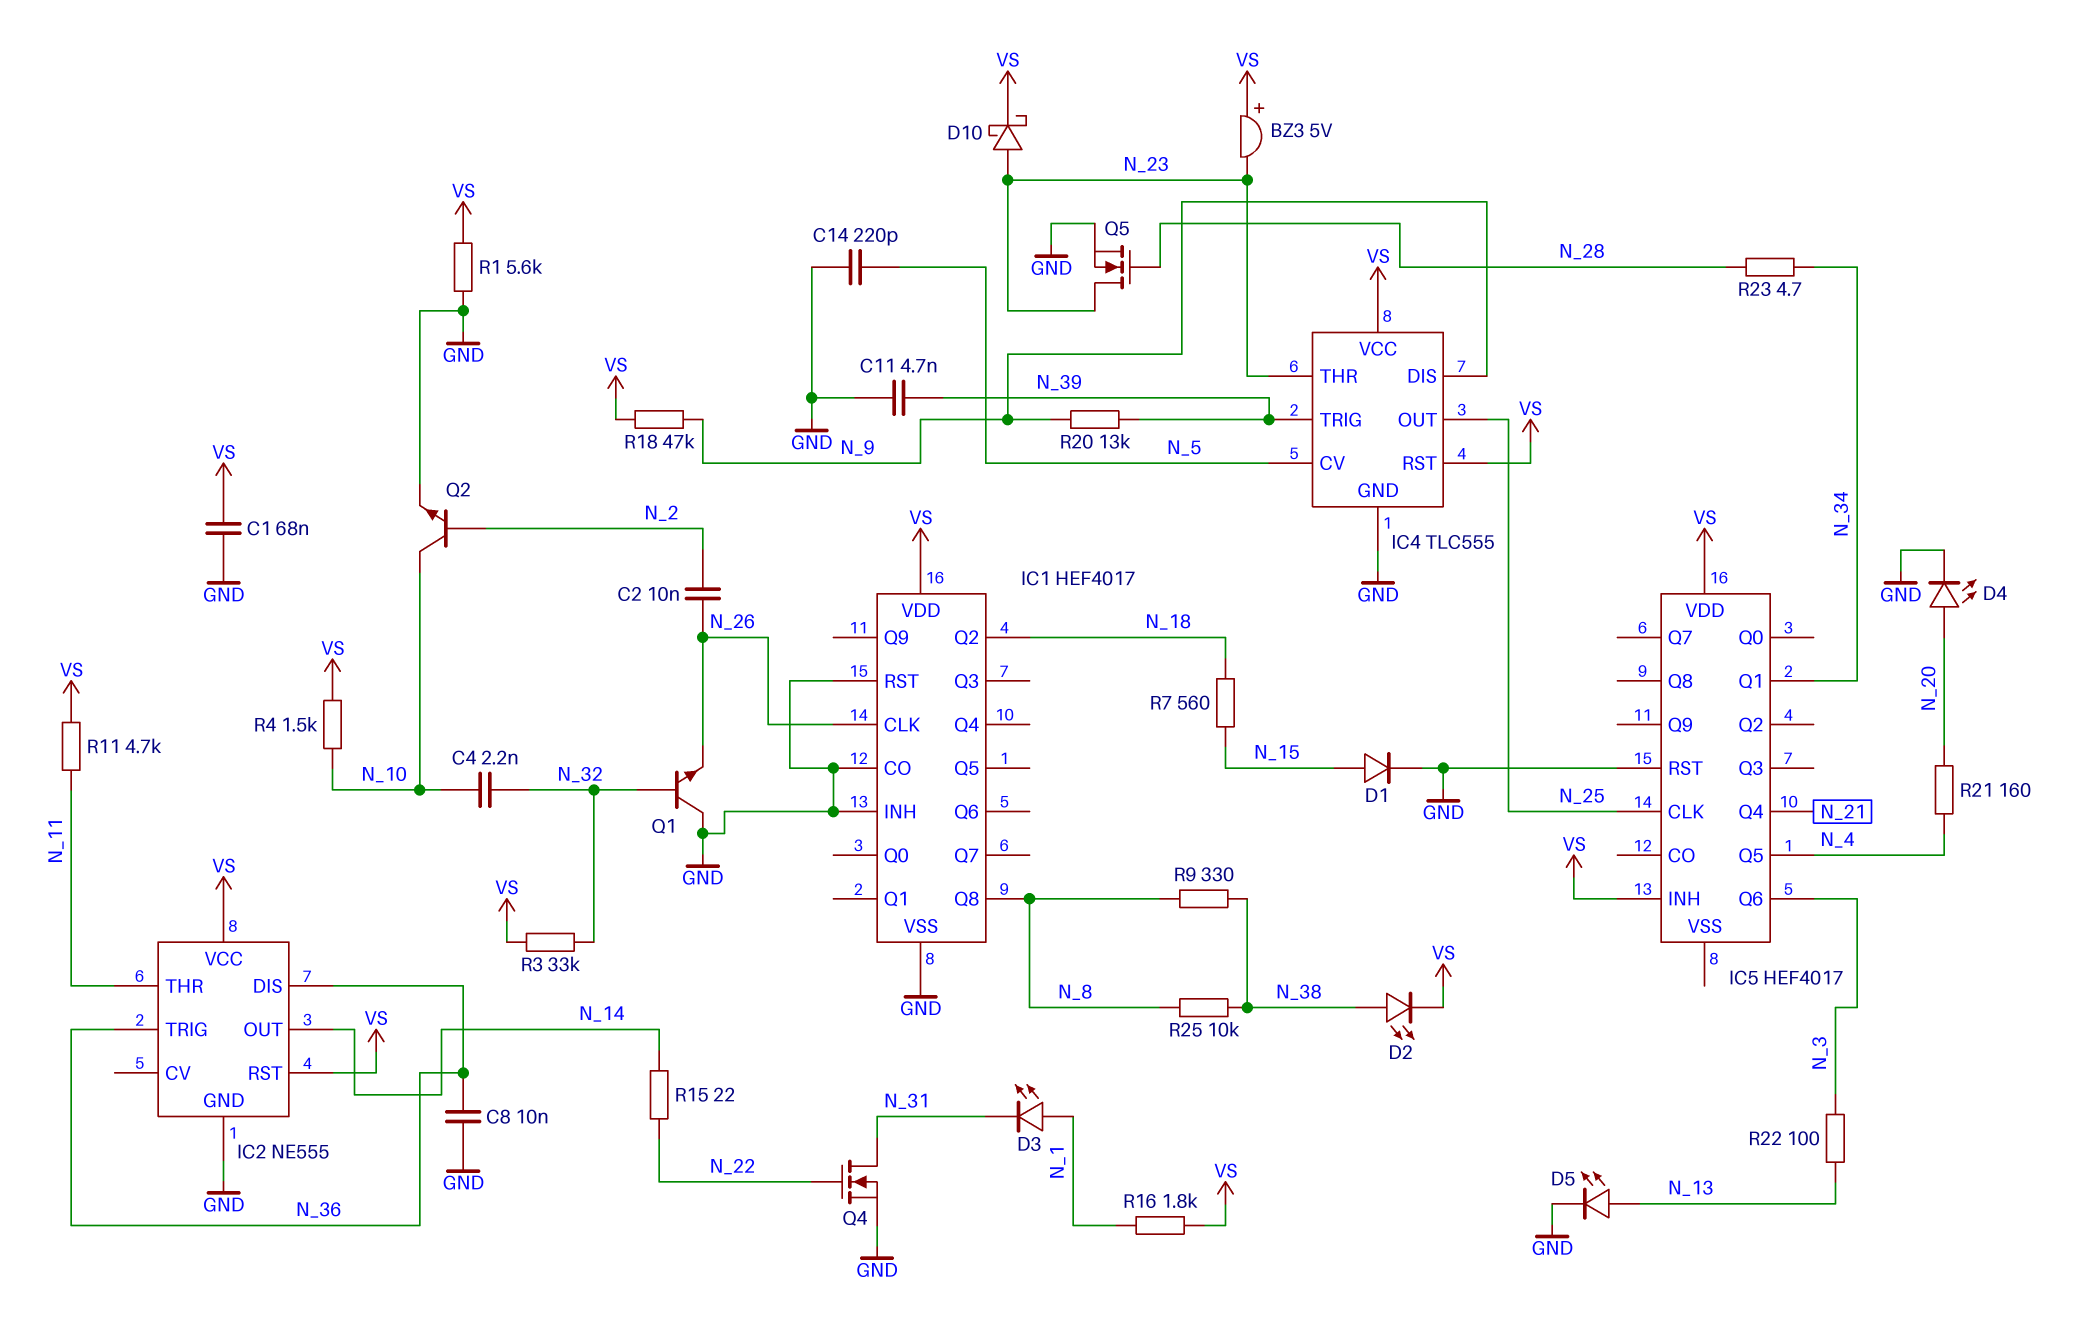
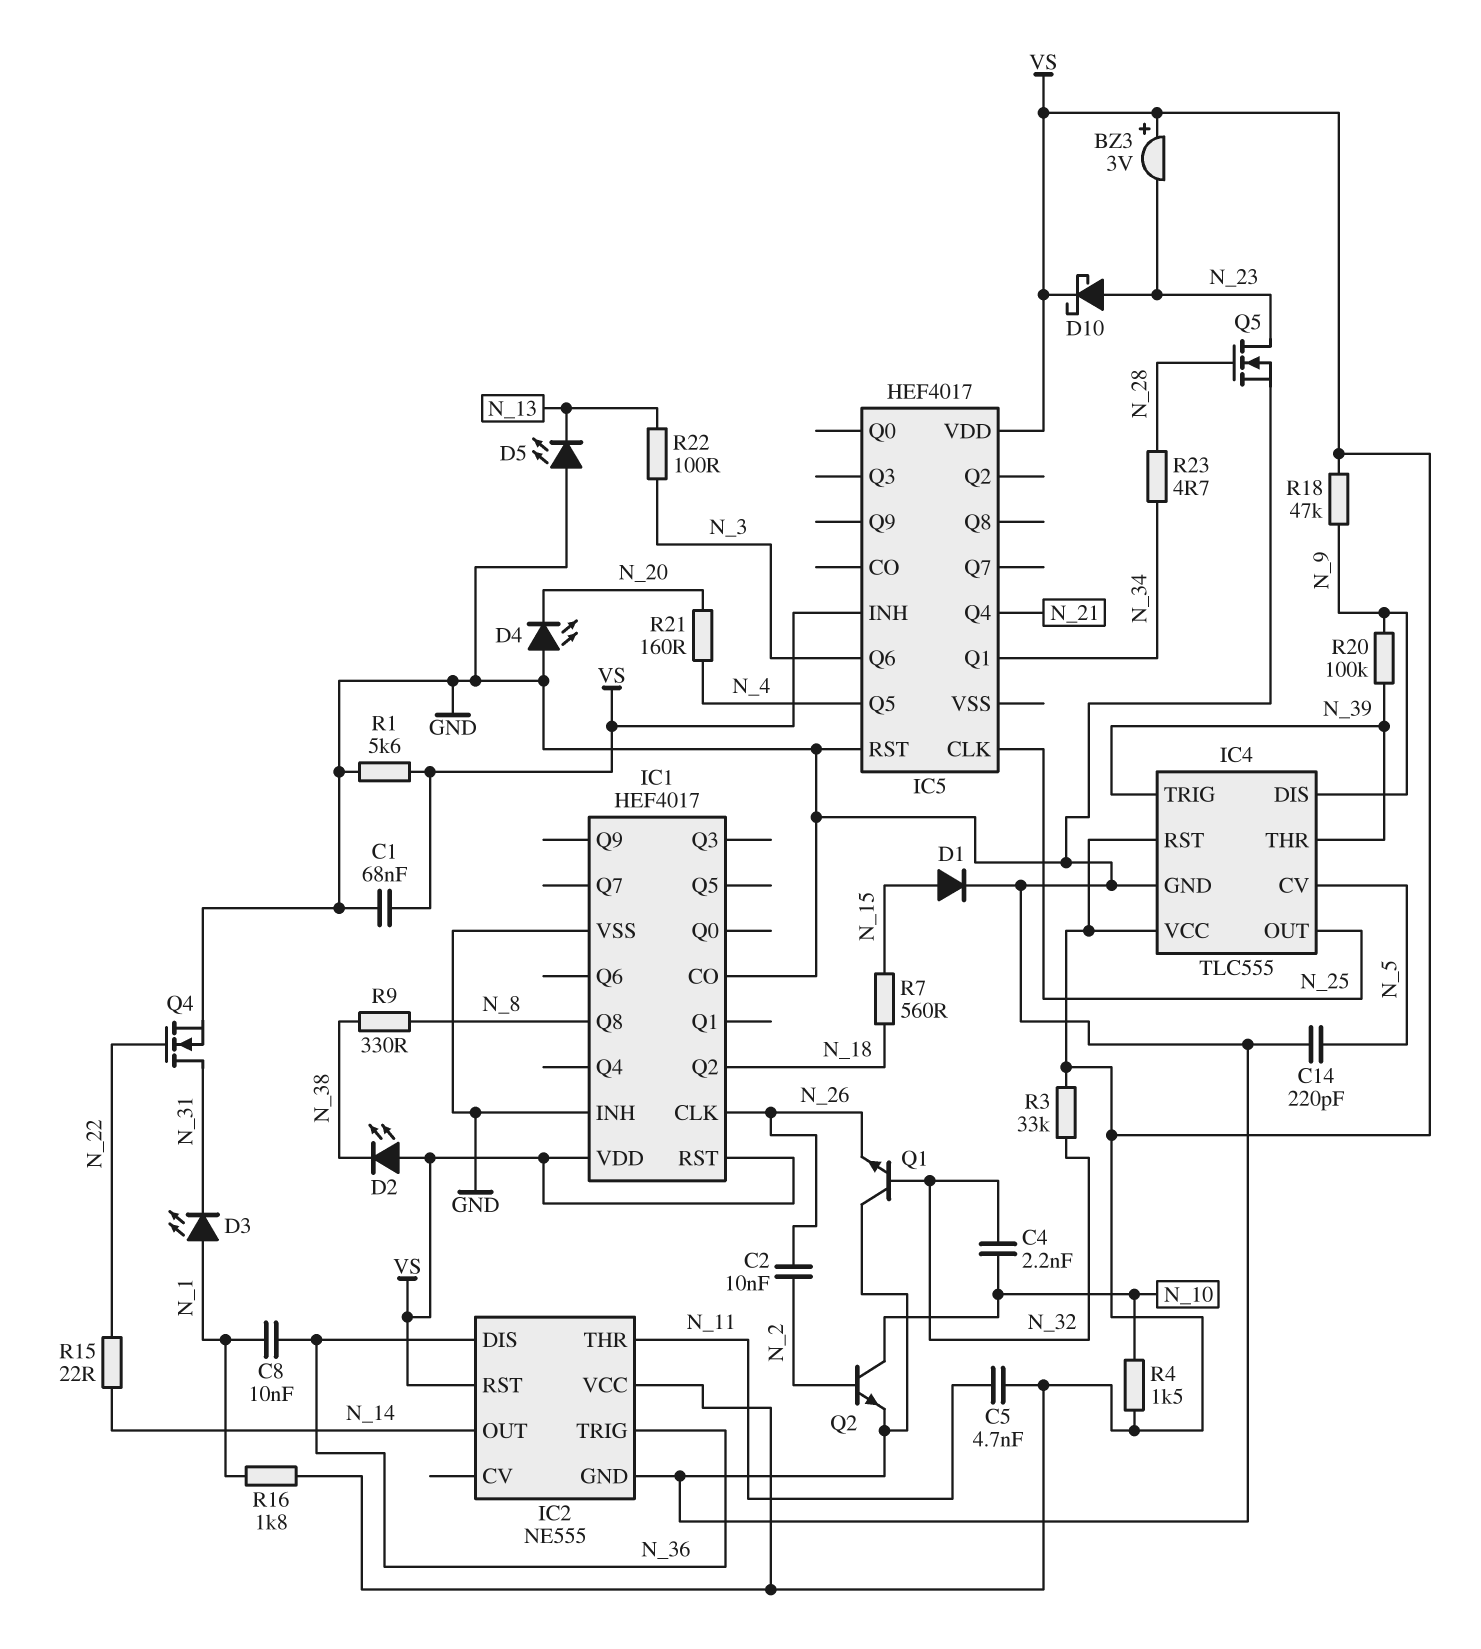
BZ3: buzzer 5V (plus VS, minus N_23) -> buzzer 3V (plus VS, minus N_23)
C5: none -> 4.7nF (N_11, VS)
C8: 10nF (GND, N_36) -> 10nF (N_1, N_36)
C11: 4.7nF (GND, N_39) -> none
D2: LED (A N_38, K VS) -> LED (A VS, K N_38)
D4: LED (A N_20, K GND) -> LED (A GND, K N_20)
D5: LED (A N_13, K GND) -> LED (A GND, K N_13)
IC1 pin RST: GND -> VS
IC4 pin THR: N_23 -> N_39
R11: 4.7k (N_11, VS) -> none
R20: 13k (N_9, N_39) -> 100k (N_9, N_39)
R25: 10k (N_8, N_38) -> none

